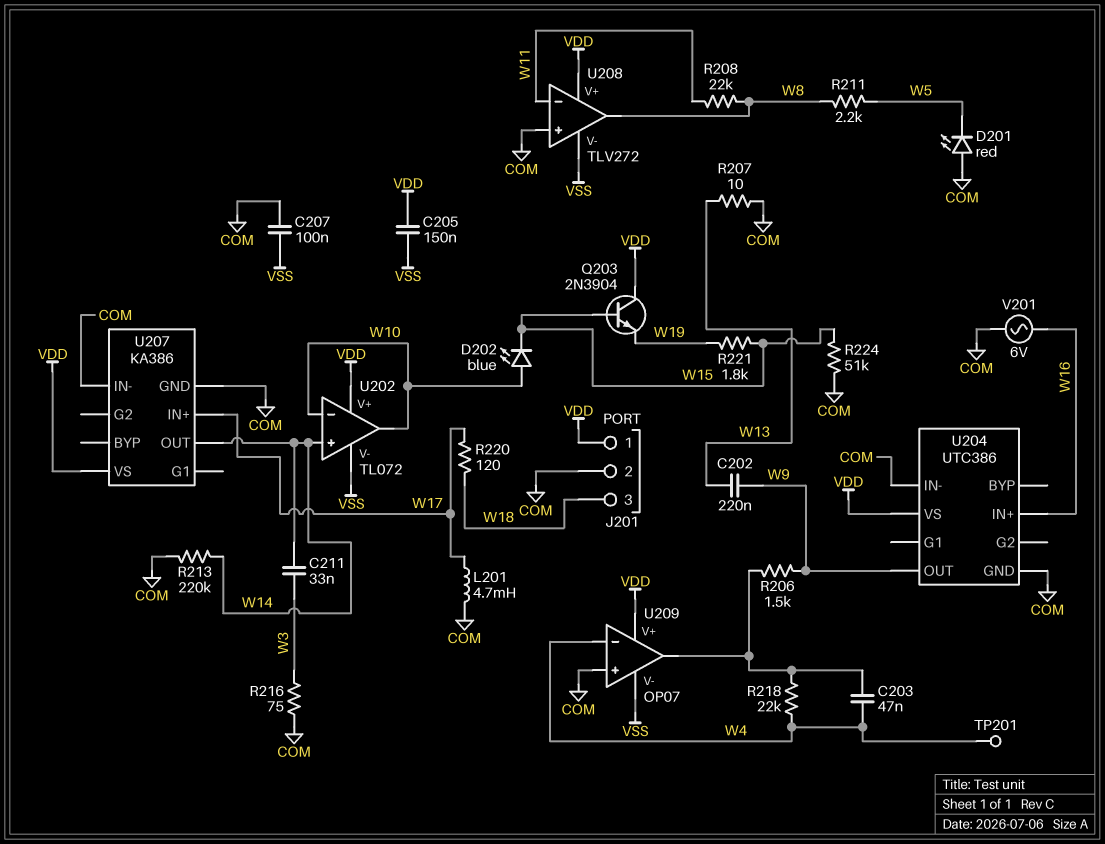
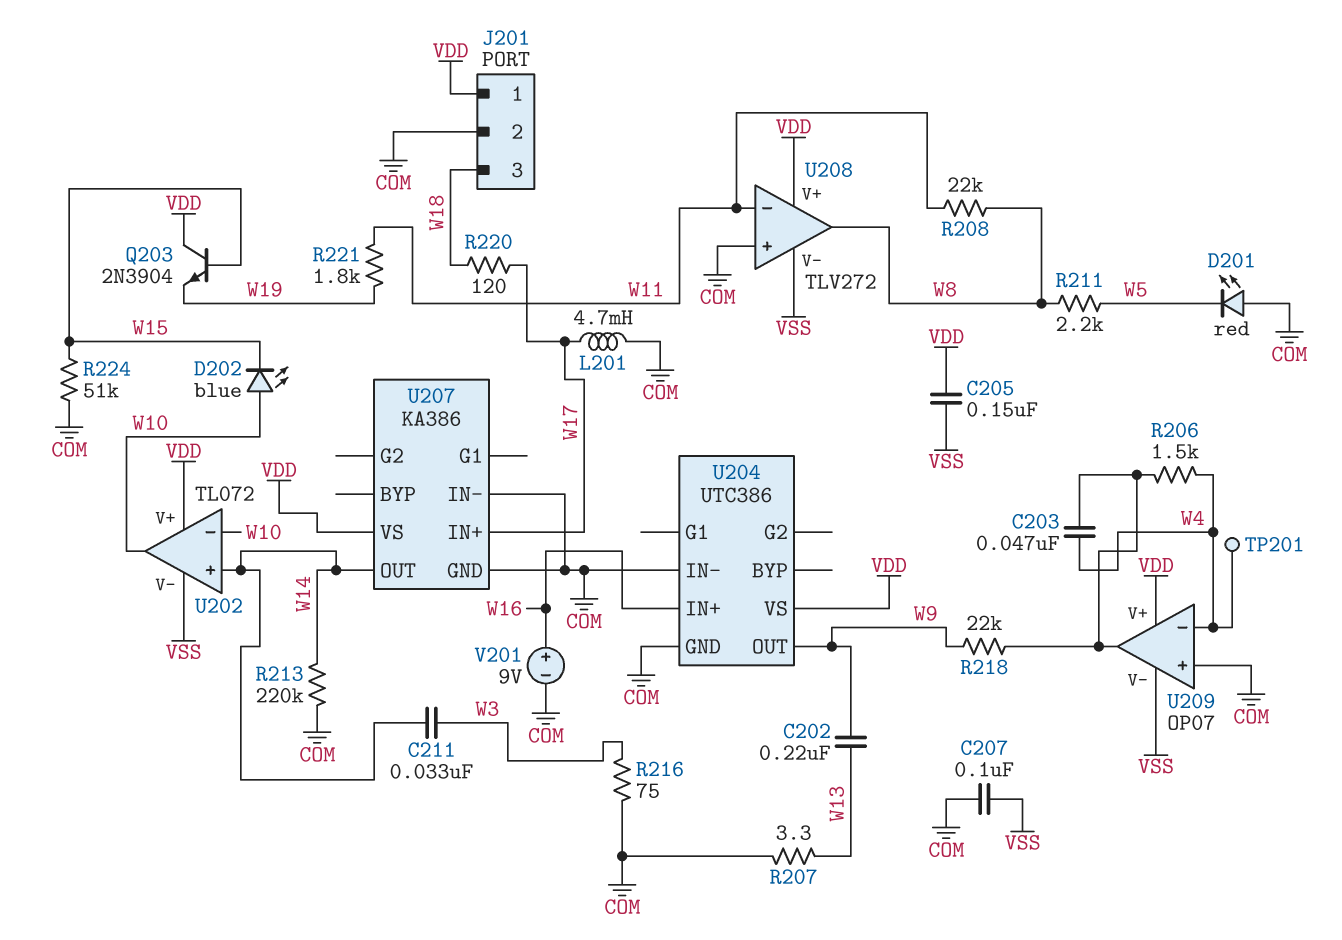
R206: 1.5k (U209/out, W9) -> 1.5k (U209/out, W4)
R207: 10 (COM, W13) -> 3.3 (COM, W13)
R218: 22k (U209/out, W4) -> 22k (U209/out, W9)
R221: 1.8k (W15, W19) -> 1.8k (W11, W19)
V201: AC 6V (COM, W16) -> 9V (plus W16, minus COM)

